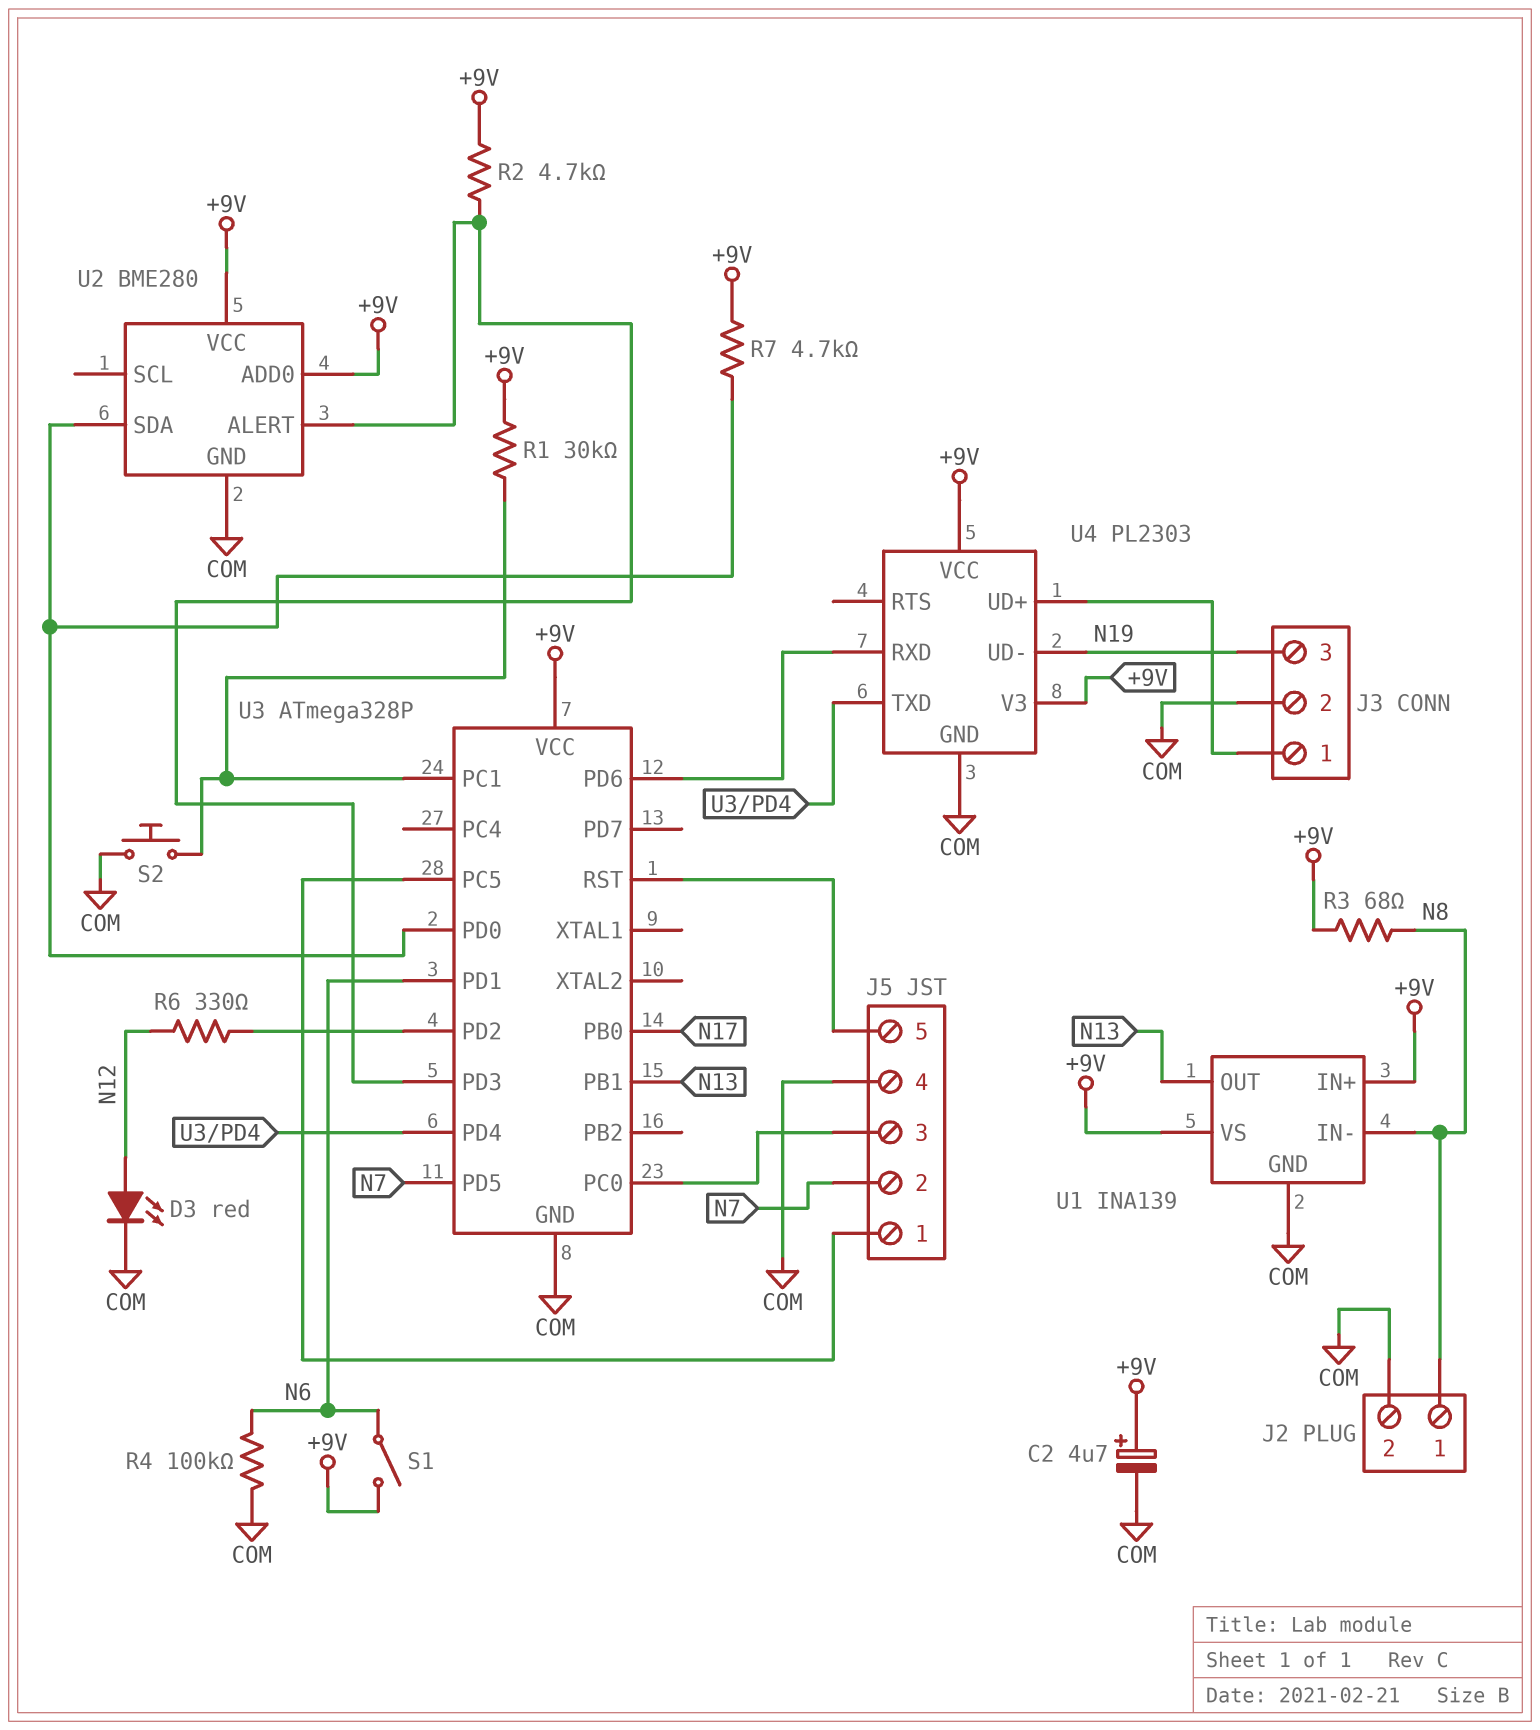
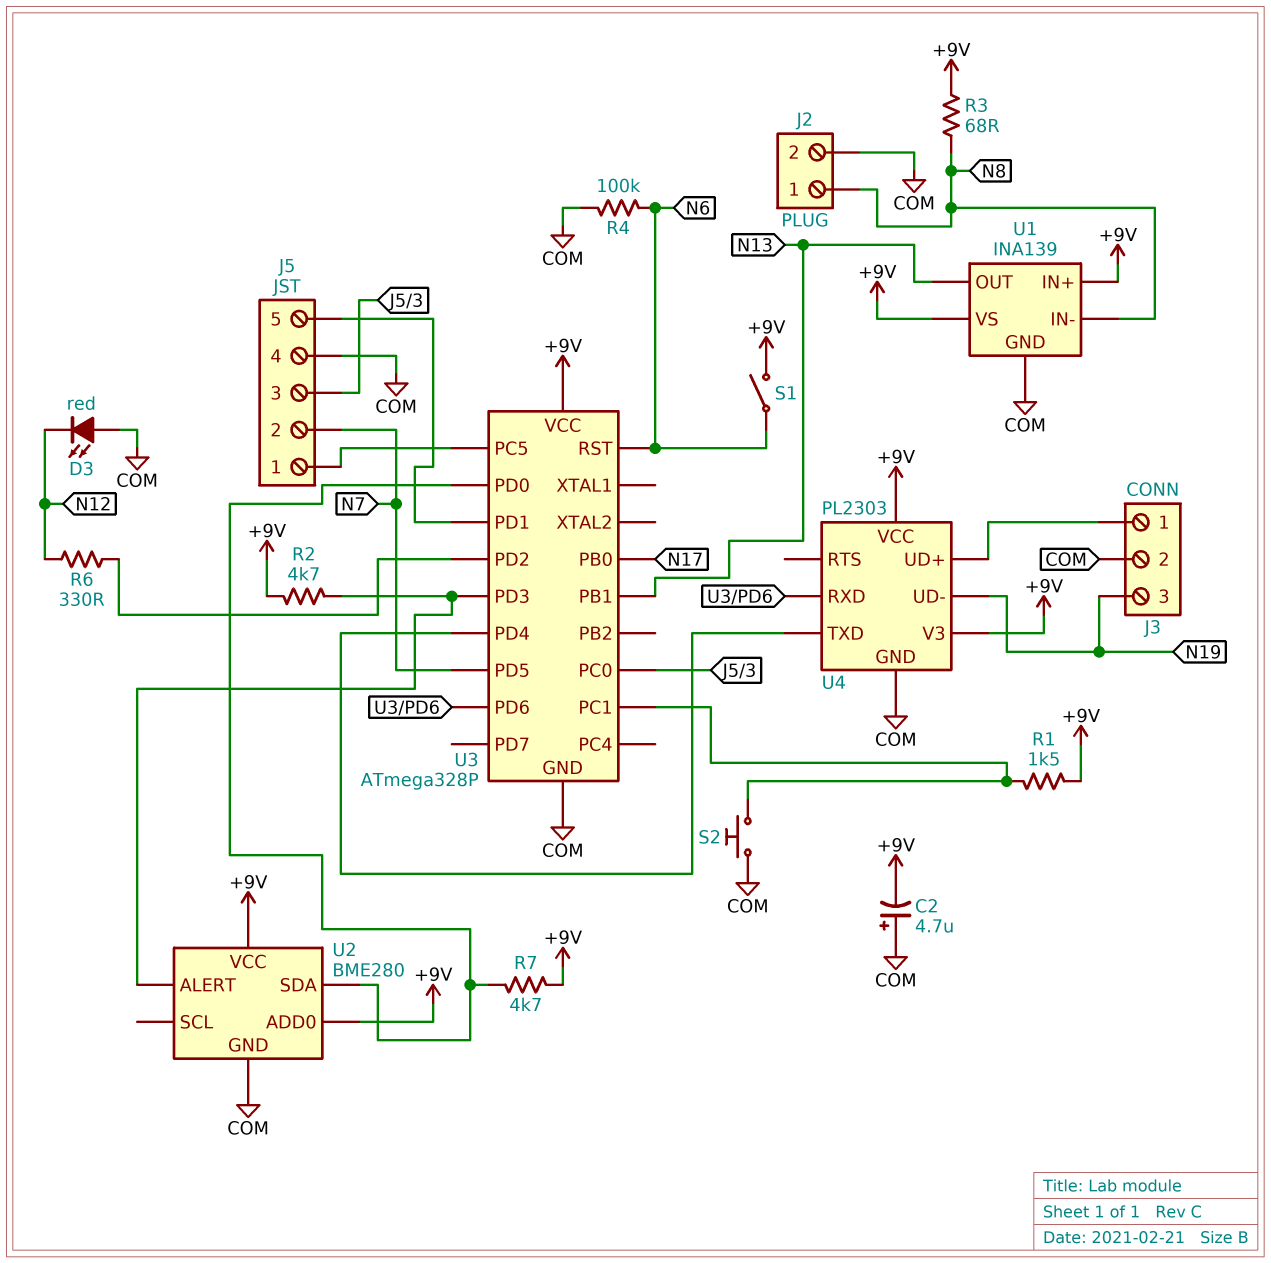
C2: 4.7uF (plus +9V, minus COM) -> 4.7uF (plus COM, minus +9V)
D3: LED red (A N12, K COM) -> LED red (A COM, K N12)
R1: 30k (+9V, U3/PC1) -> 1.5k (+9V, U3/PC1)
U3 pin PD1: N6 -> J5/5
U3 pin RST: J5/5 -> N6

